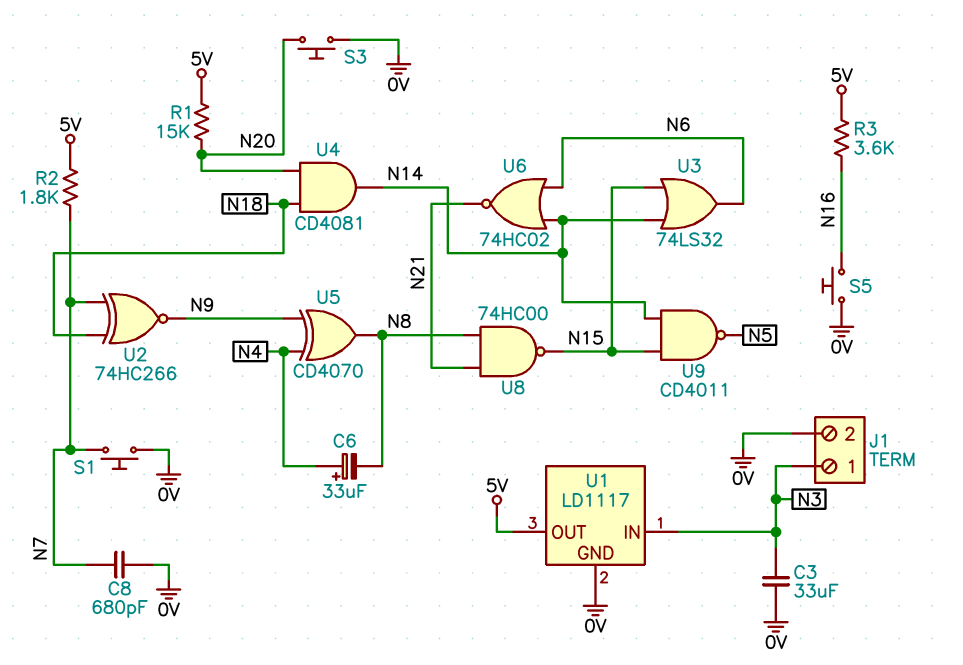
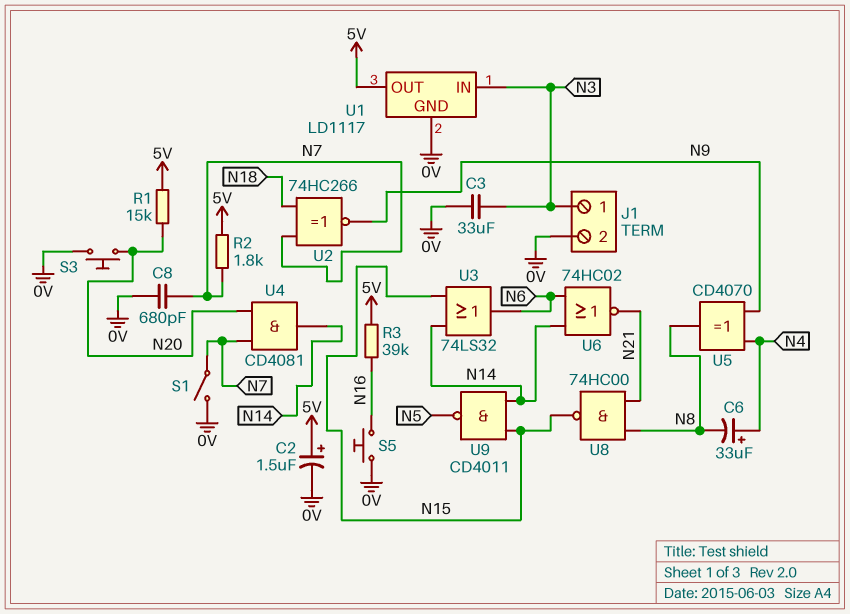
C2: none -> 1.5uF (plus 5V, minus 0V)
R3: 3.6k (5V, N16) -> 39k (5V, N16)
S1: button (0V, N7) -> switch (0V, N7)
U4: AND CD4081 (in N18, in N20, out N14) -> AND CD4081 (in N7, in N20, out N14)

